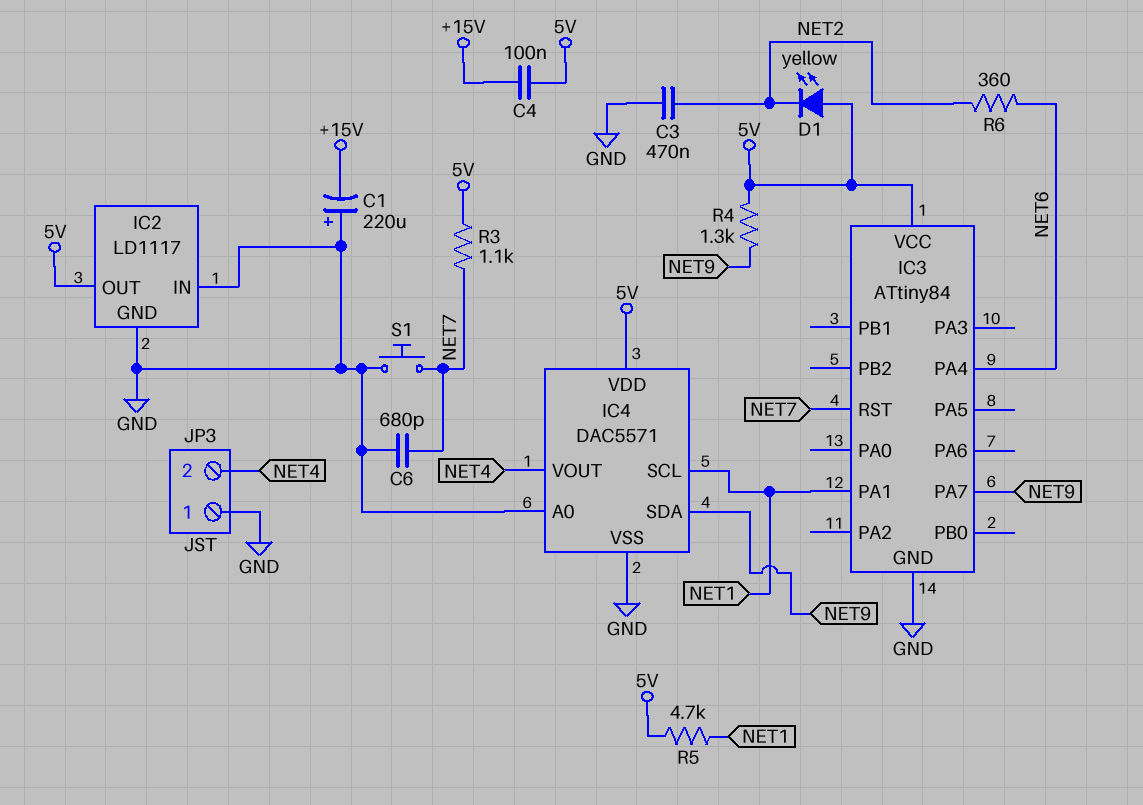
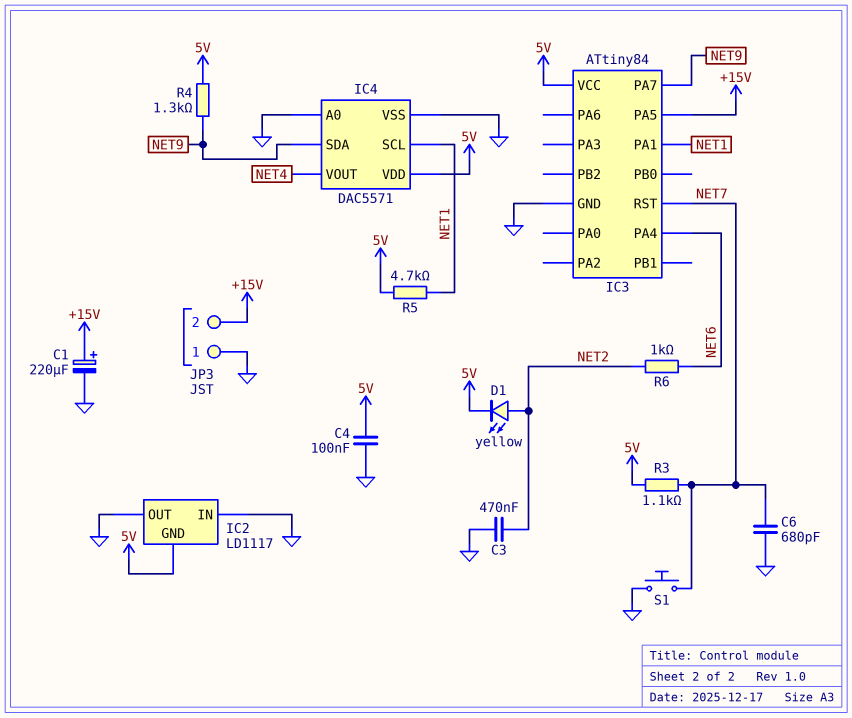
C1: 220uF (plus GND, minus +15V) -> 220uF (plus +15V, minus GND)
C4: 100nF (+15V, 5V) -> 100nF (5V, GND)
D1: LED yellow (A 5V, K NET2) -> LED yellow (A NET2, K 5V)
IC2 pin GND: GND -> 5V
IC2 pin OUT: 5V -> GND
IC3 pin PA5: none -> +15V
JP3 pin 2: NET4 -> +15V
R6: 360 (NET2, NET6) -> 1k (NET2, NET6)

